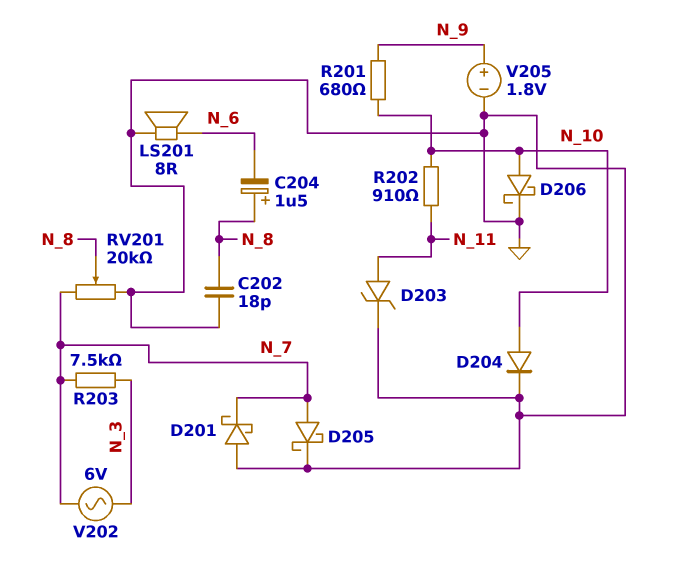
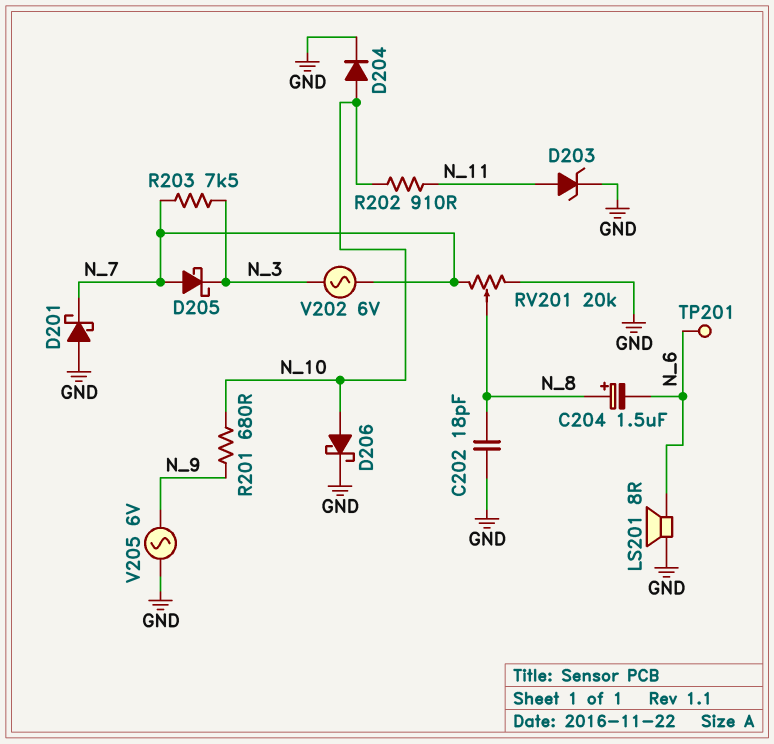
D205: schottky (A N_7, K GND) -> schottky (A N_7, K N_3)
TP201: none -> test point (N_6)
V205: 1.8V (plus N_9, minus GND) -> AC 6V (GND, N_9)

